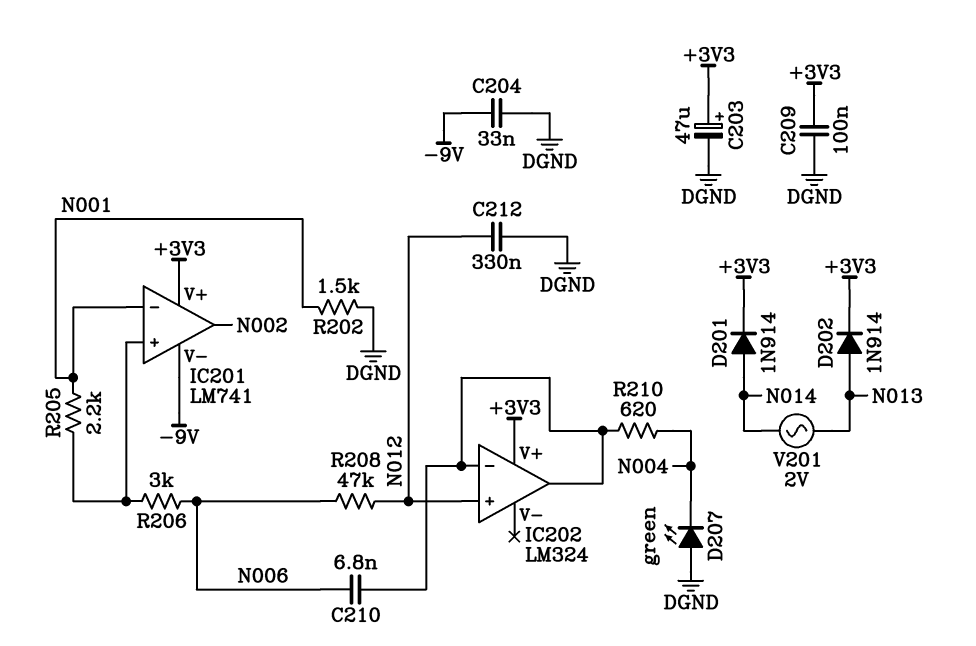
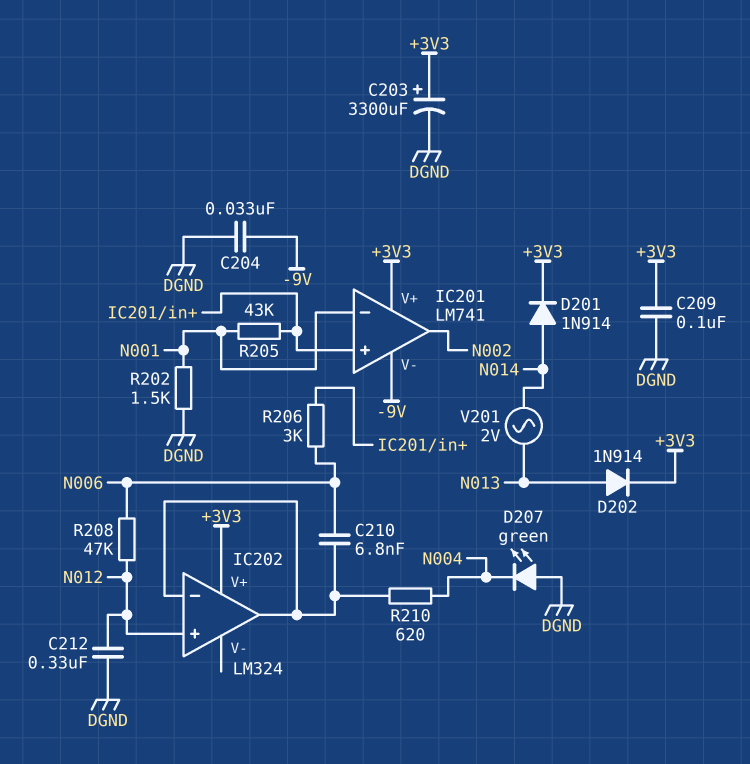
C203: 47uF (plus +3V3, minus DGND) -> 3300uF (plus +3V3, minus DGND)
R205: 2.2k (IC201/in+, N001) -> 43k (IC201/in+, N001)

